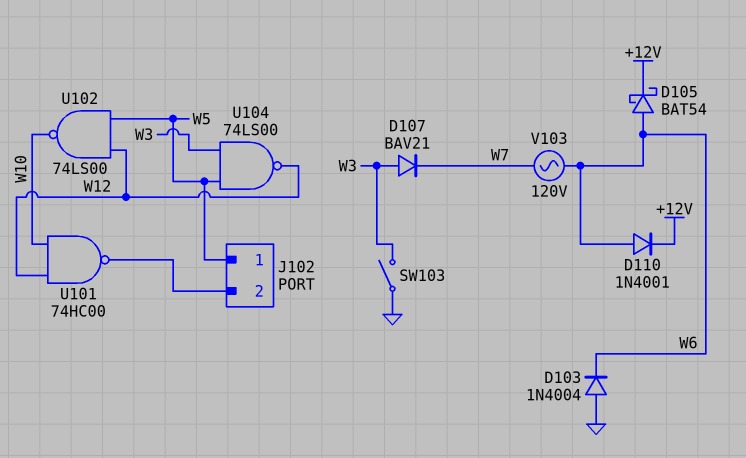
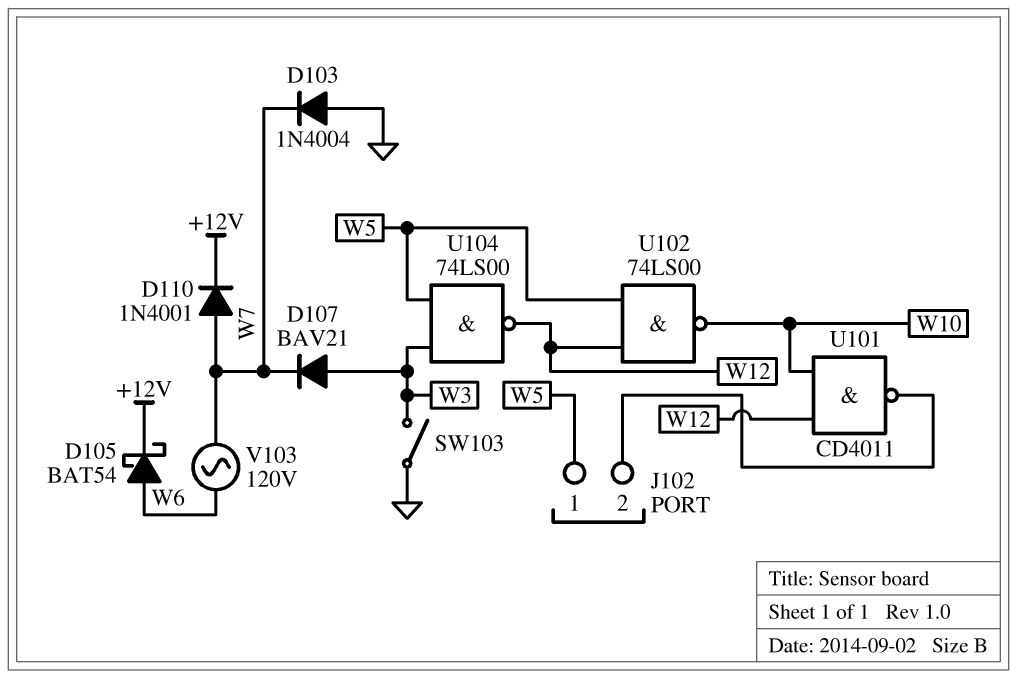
D103: diode 1N4004 (A GND, K W6) -> diode 1N4004 (A GND, K W7)
D110: diode 1N4001 (A W6, K +12V) -> diode 1N4001 (A W7, K +12V)
U101: NAND 74HC00 (in W10, in W12, out J102/2) -> NAND CD4011 (in W10, in W12, out J102/2)

